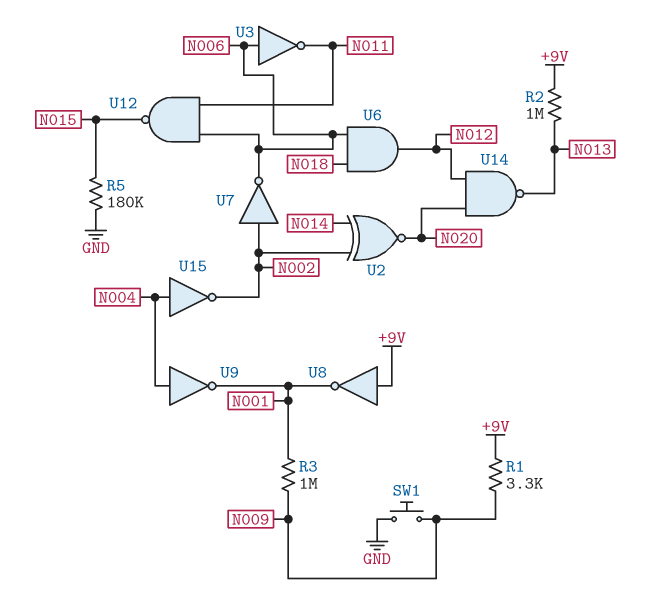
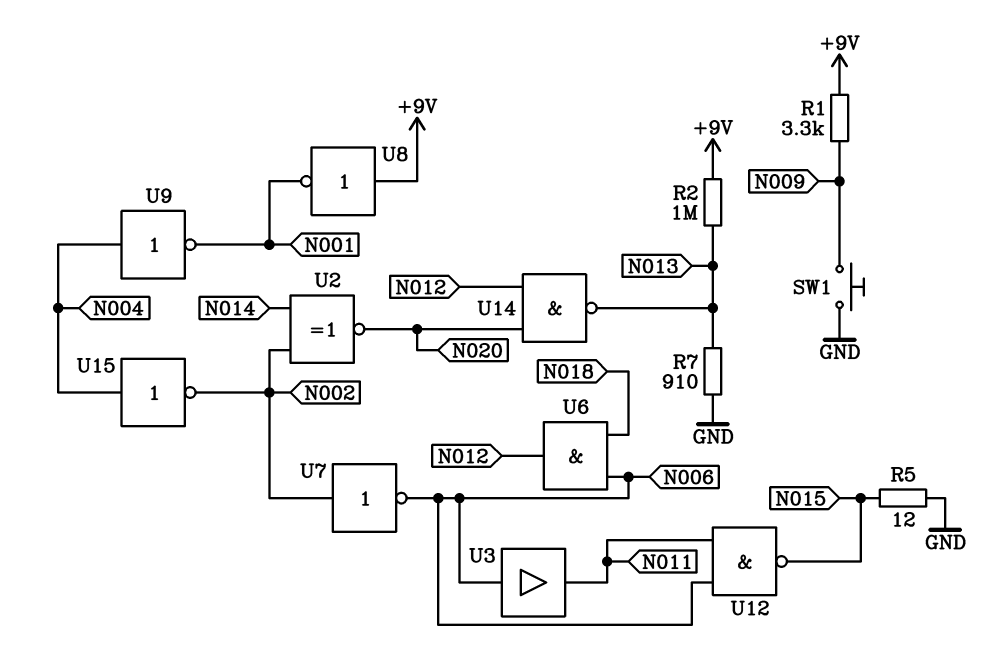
R3: 1M (N001, N009) -> none
R5: 180k (GND, N015) -> 12 (GND, N015)
R7: none -> 910 (GND, N013)
U3: NOT (in N006, out N011) -> buffer (in N006, out N011)

